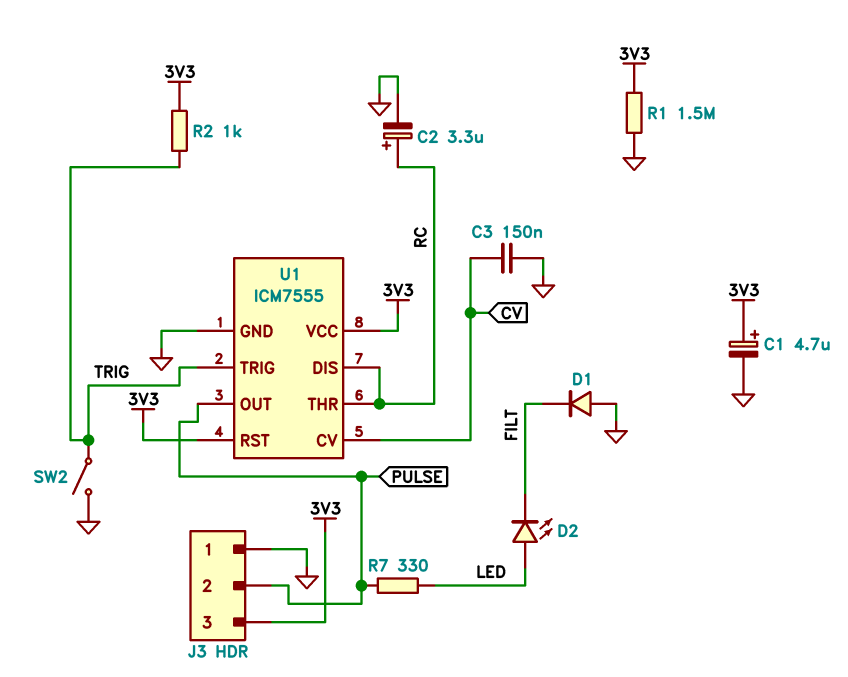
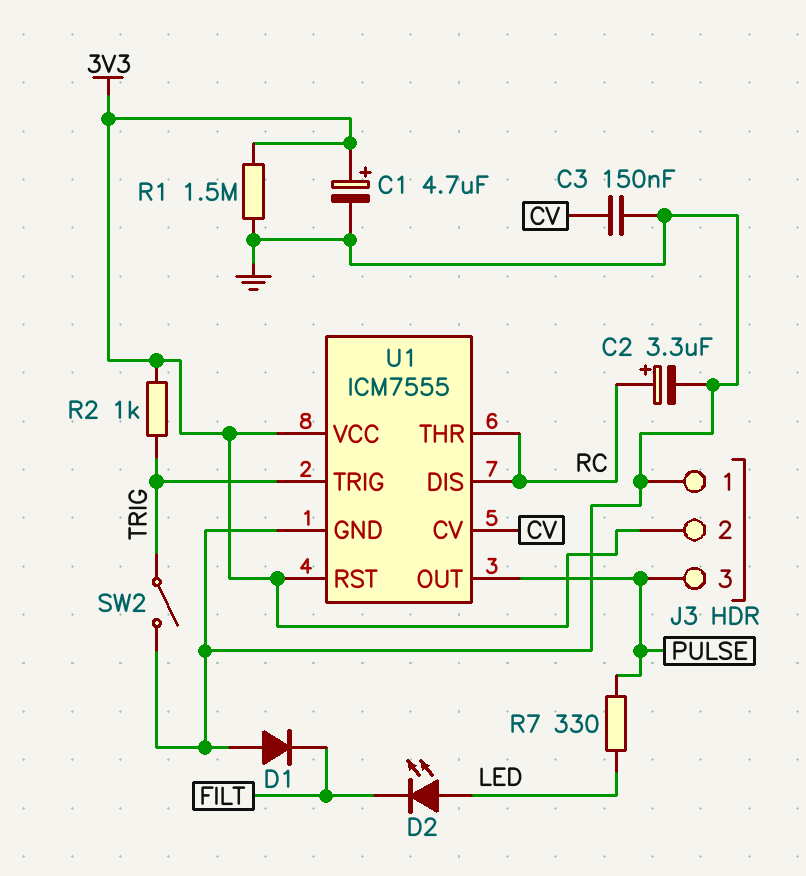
J3 pin 2: PULSE -> 3V3
J3 pin 3: 3V3 -> PULSE

